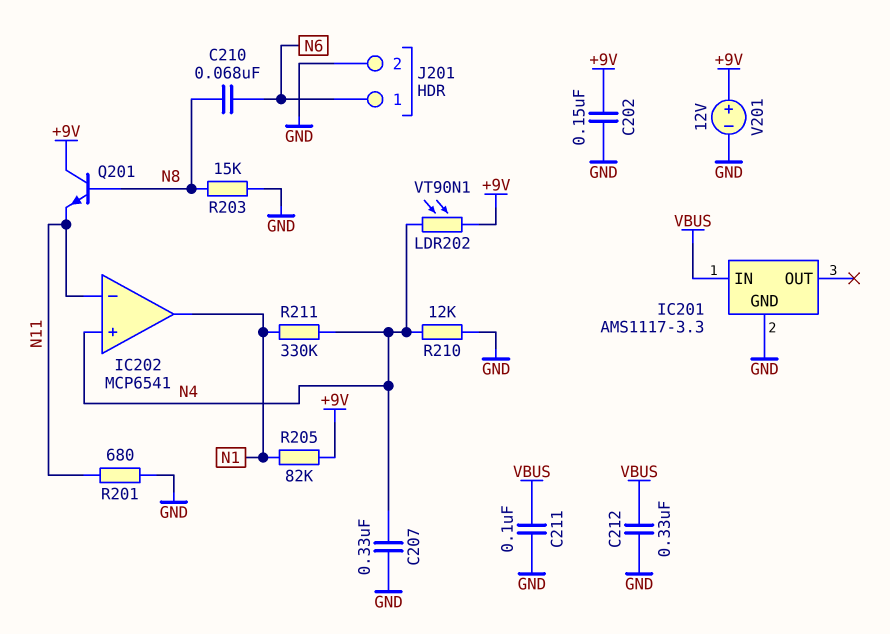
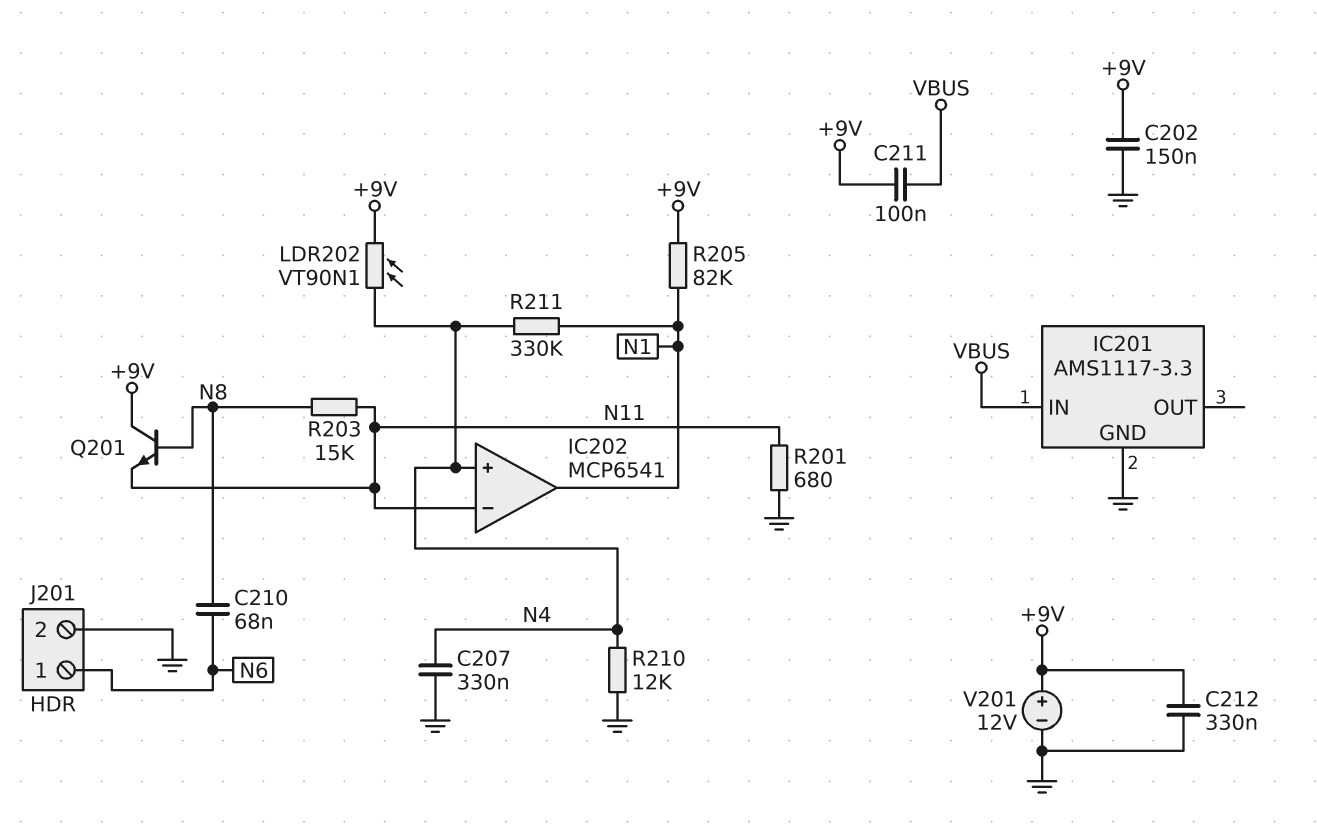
C211: 100nF (GND, VBUS) -> 100nF (+9V, VBUS)
C212: 330nF (GND, VBUS) -> 330nF (+9V, GND)
R203: 15k (GND, N8) -> 15k (N8, N11)

